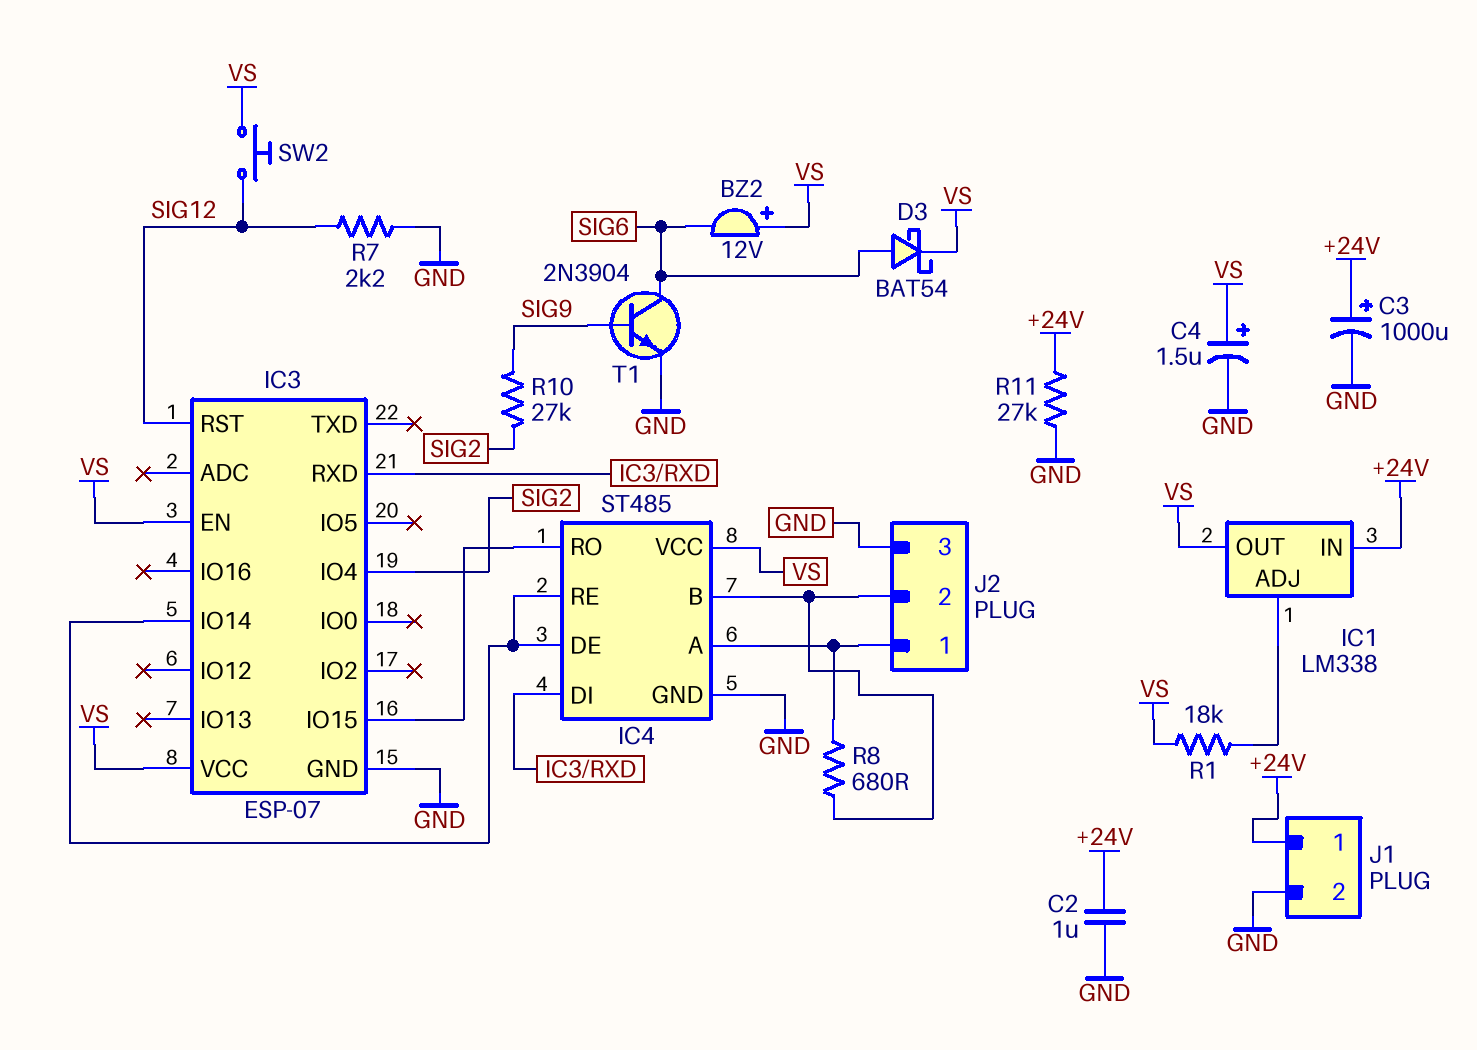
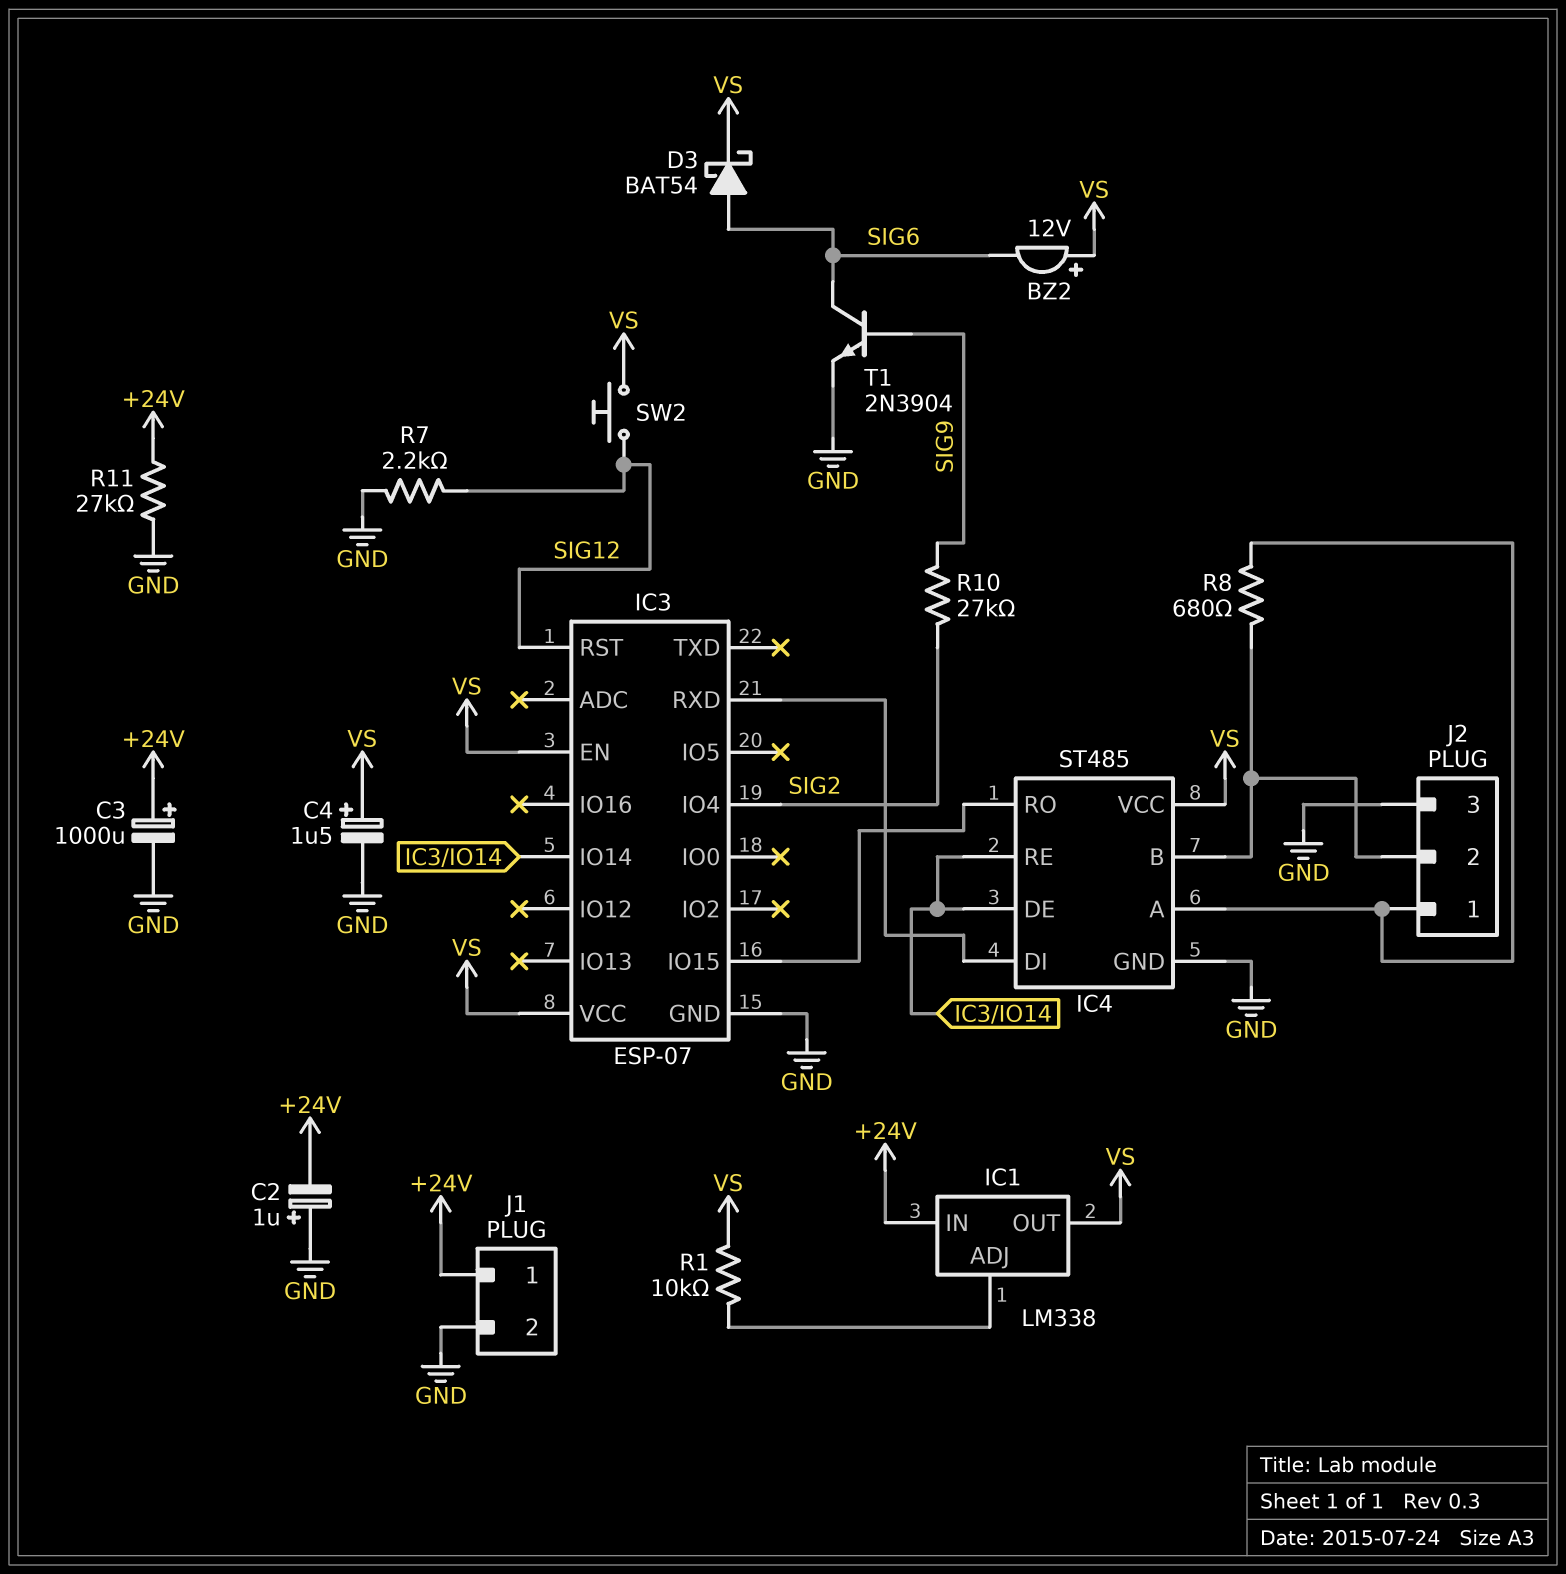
C2: 1uF (+24V, GND) -> 1uF (plus GND, minus +24V)
R1: 18k (IC1/ADJ, VS) -> 10k (IC1/ADJ, VS)

